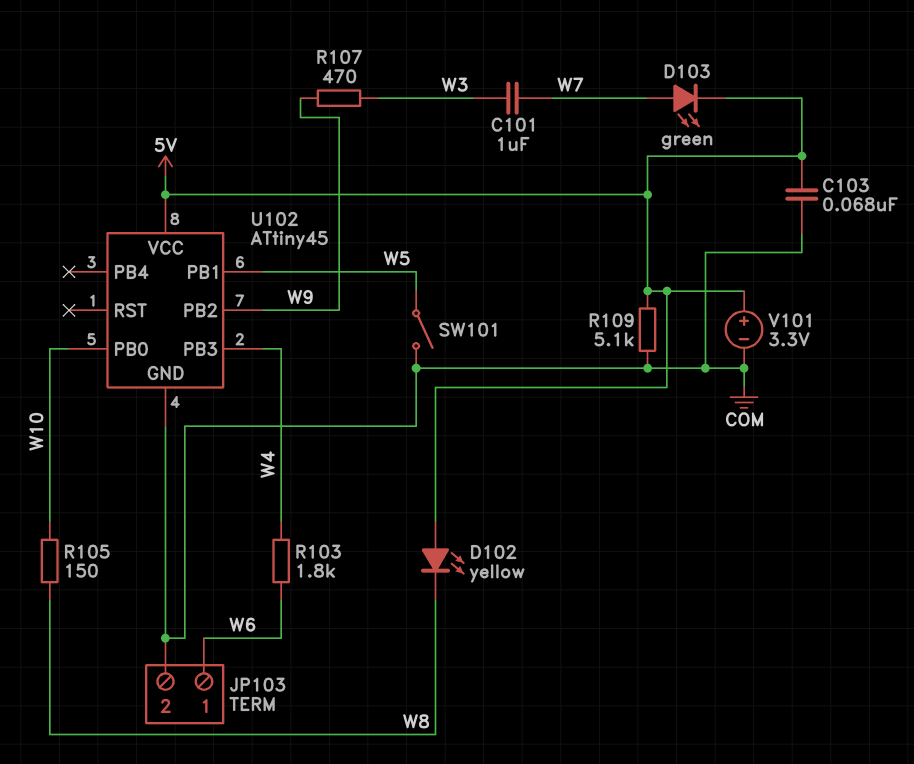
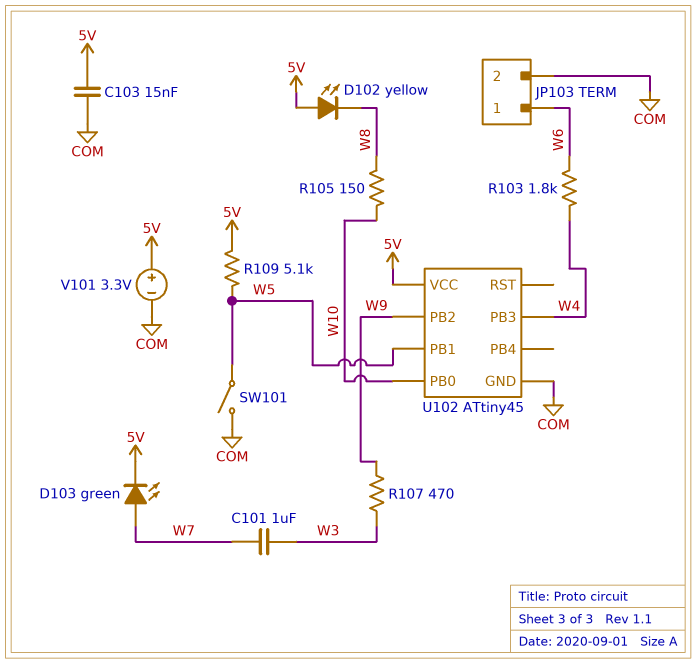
C103: 68nF (5V, COM) -> 15nF (5V, COM)
R109: 5.1k (5V, COM) -> 5.1k (5V, W5)

